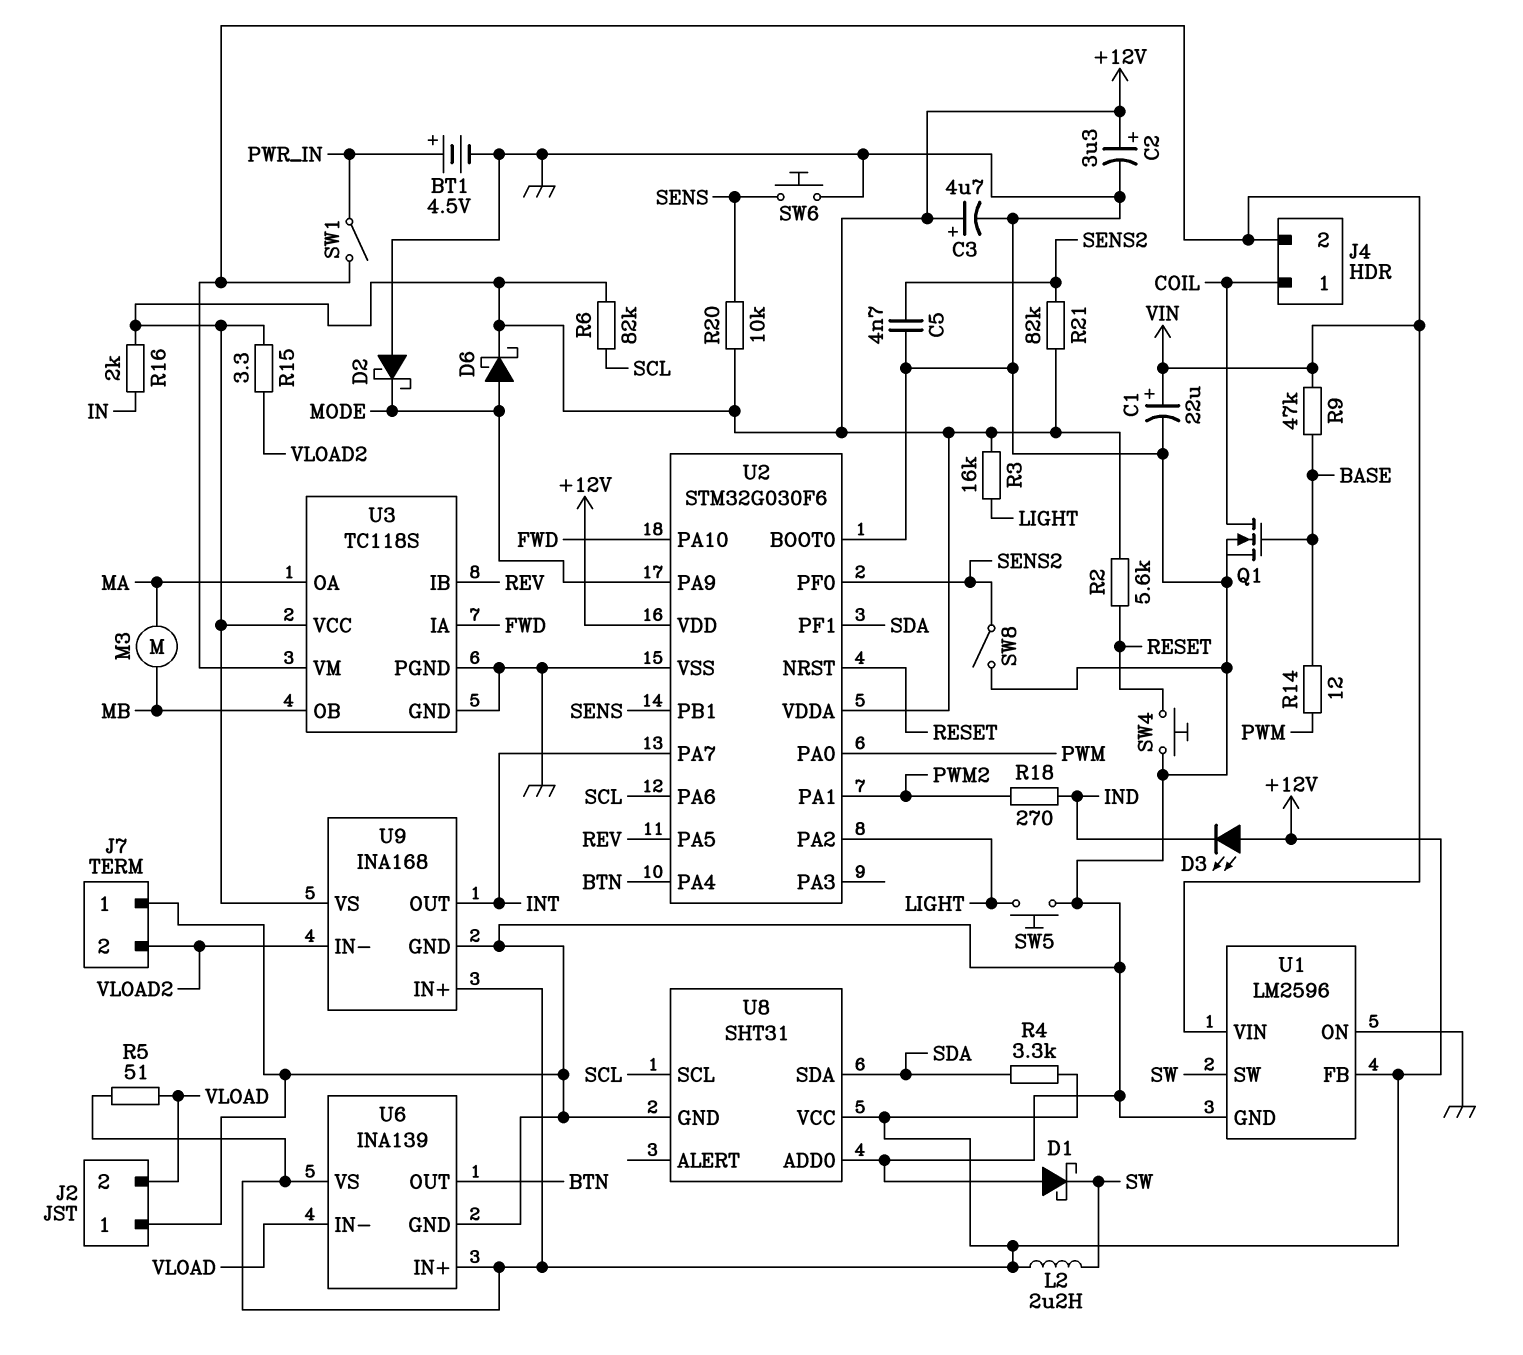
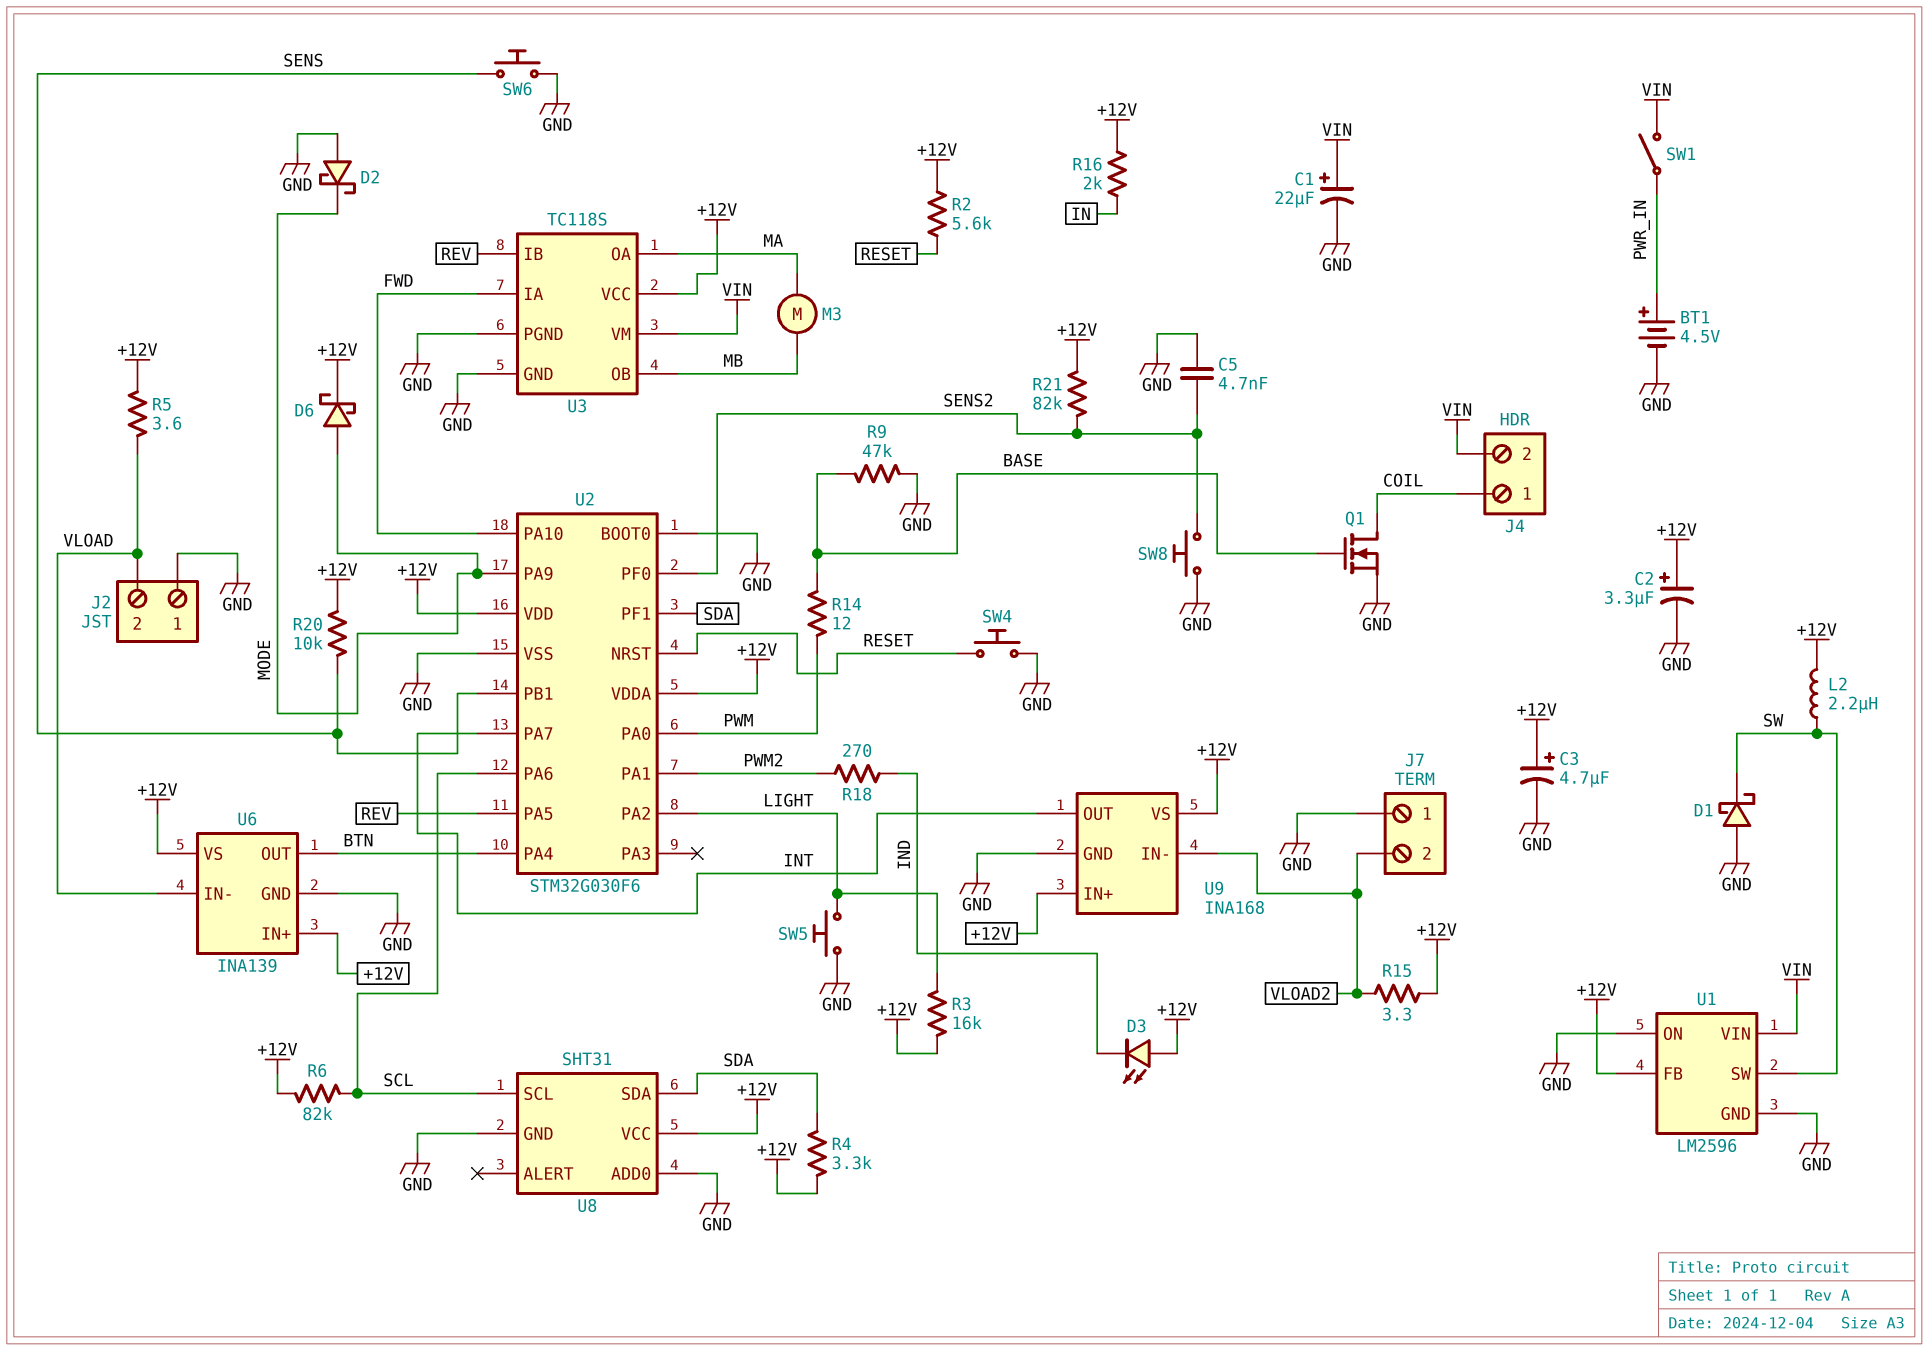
R5: 51 (+12V, VLOAD) -> 3.6 (+12V, VLOAD)
R9: 47k (BASE, VIN) -> 47k (BASE, GND)
SW8: switch (GND, SENS2) -> button (GND, SENS2)

